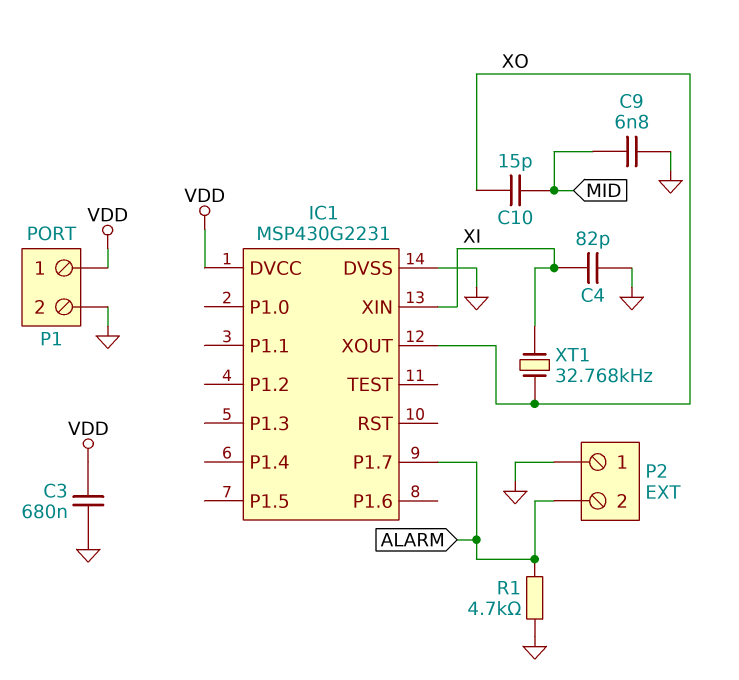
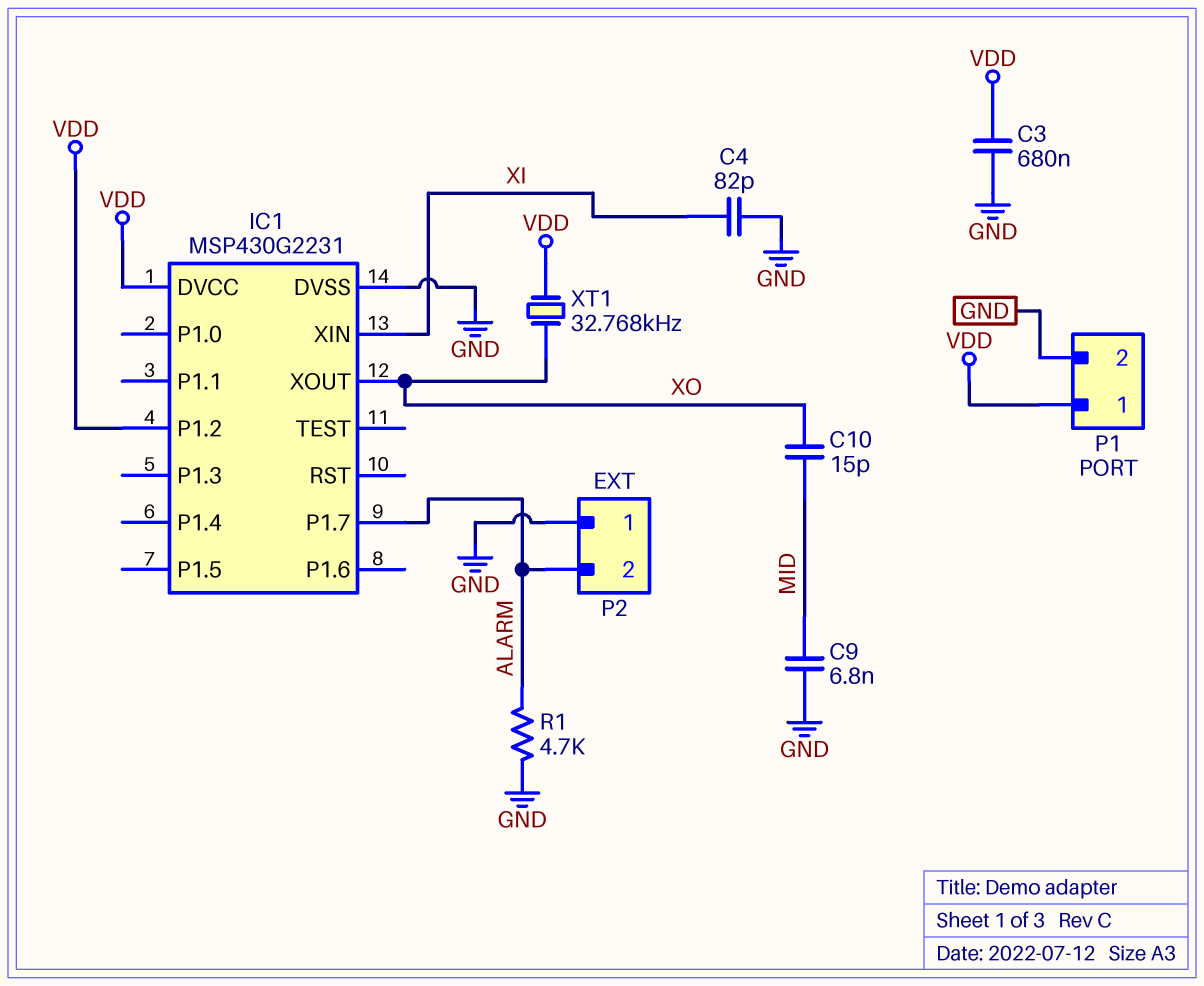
IC1 pin P1.2: none -> VDD
XT1: 32.768kHz (XI, XO) -> 32.768kHz (VDD, XO)

